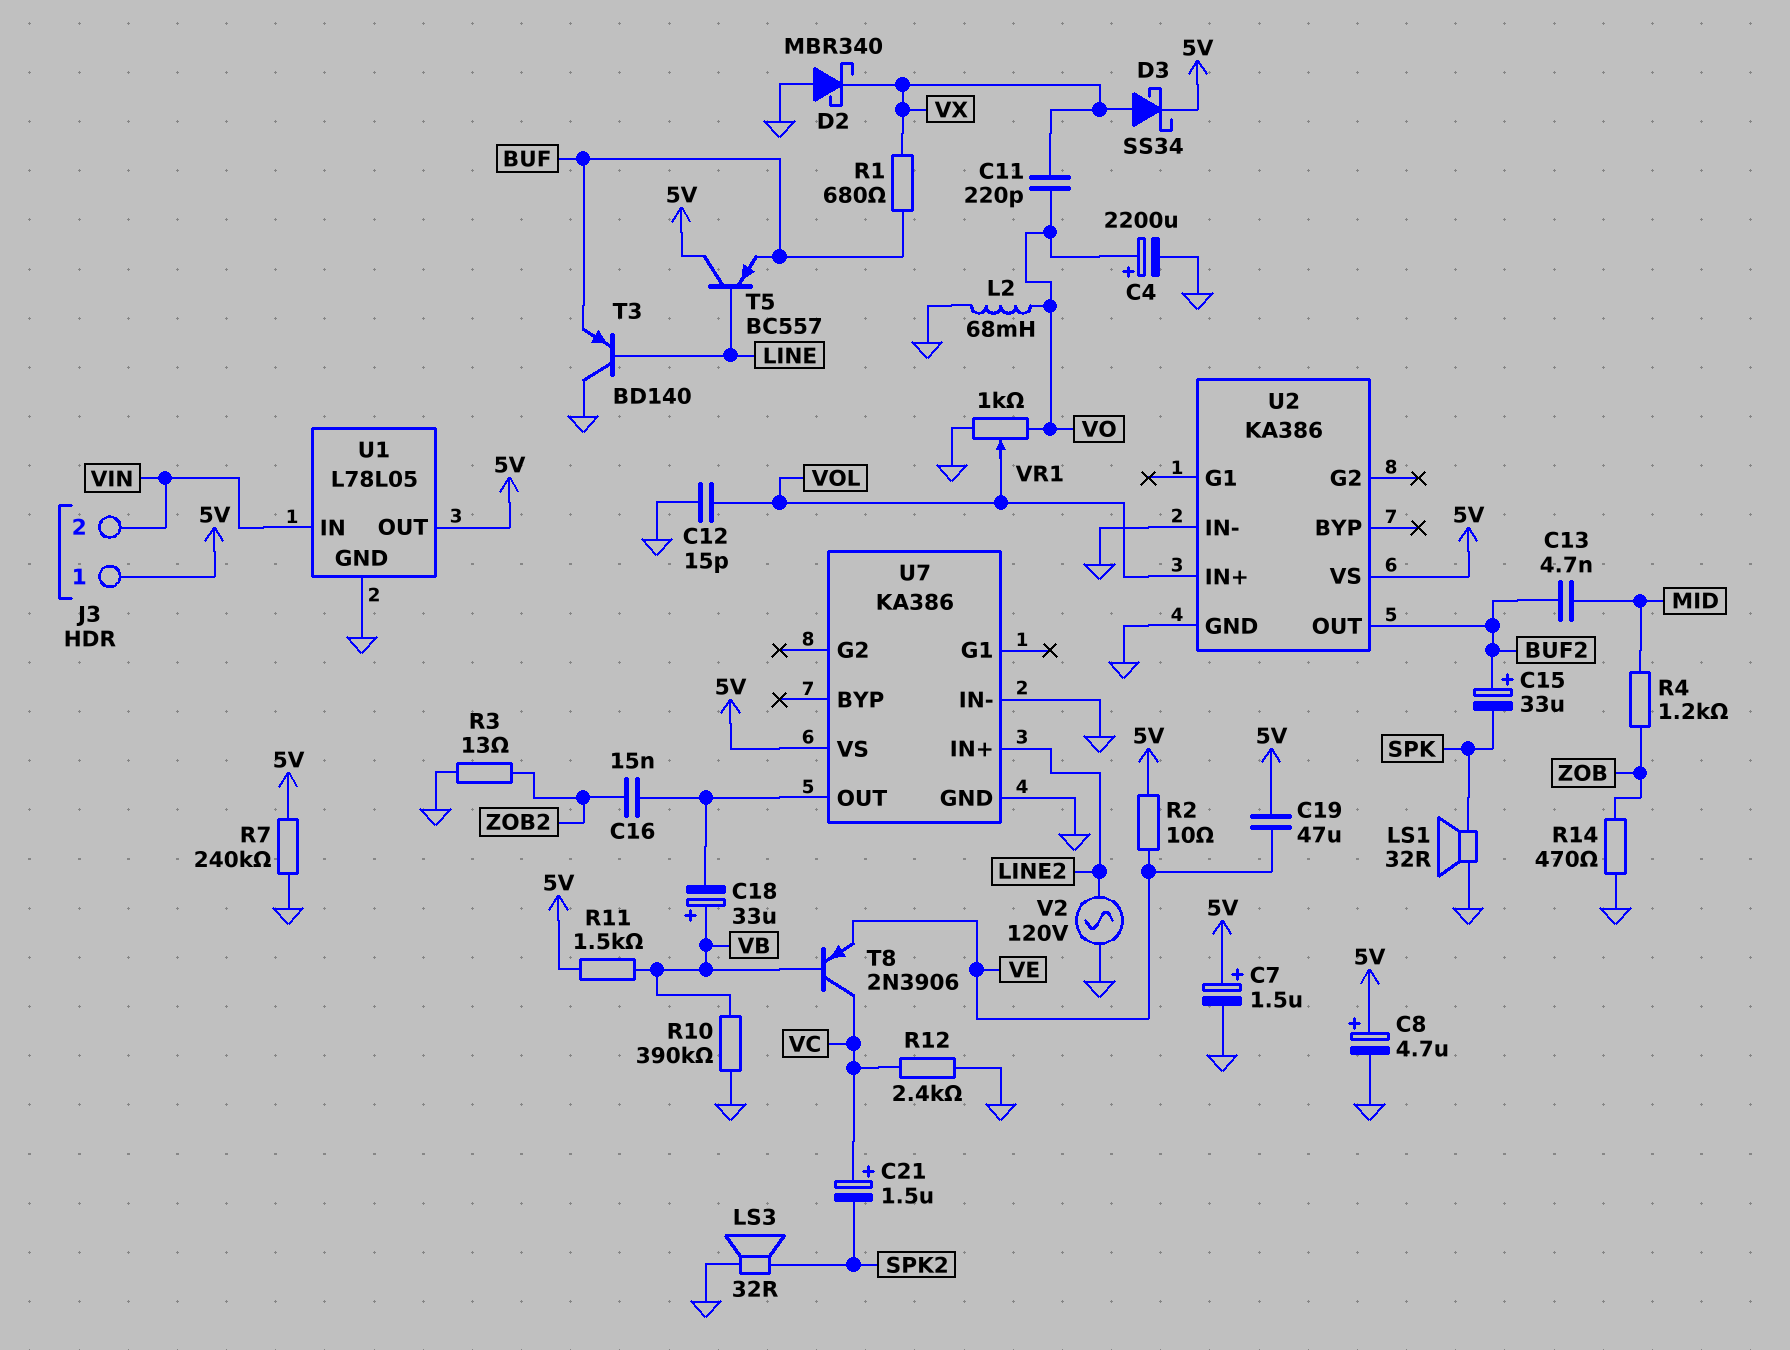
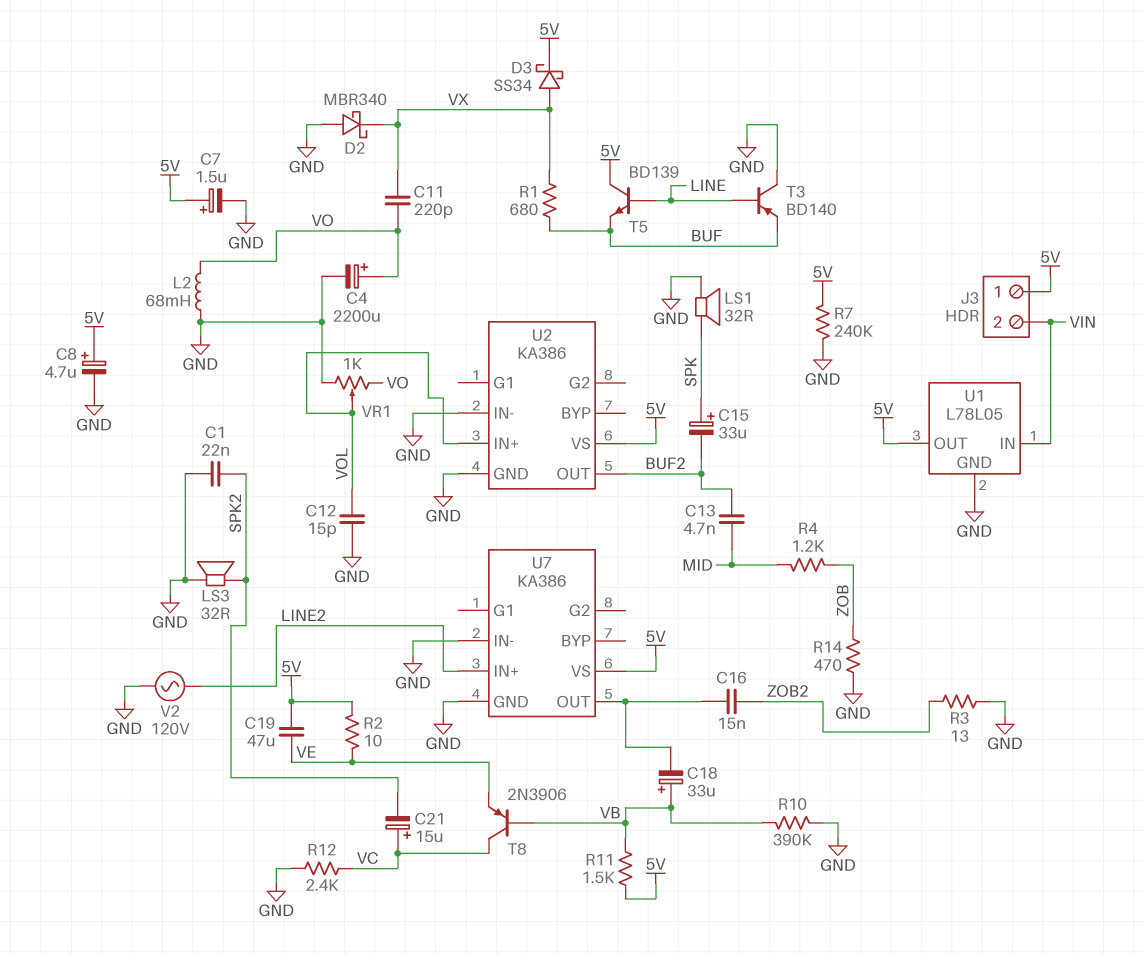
C1: none -> 22nF (GND, SPK2)
C15: 33uF (plus BUF2, minus SPK) -> 33uF (plus SPK, minus BUF2)
C21: 1.5uF (plus VC, minus SPK2) -> 15uF (plus VC, minus SPK2)
T5: PNP BC557 (B LINE, C 5V, E BUF) -> NPN BD139 (B LINE, C 5V, E BUF)

